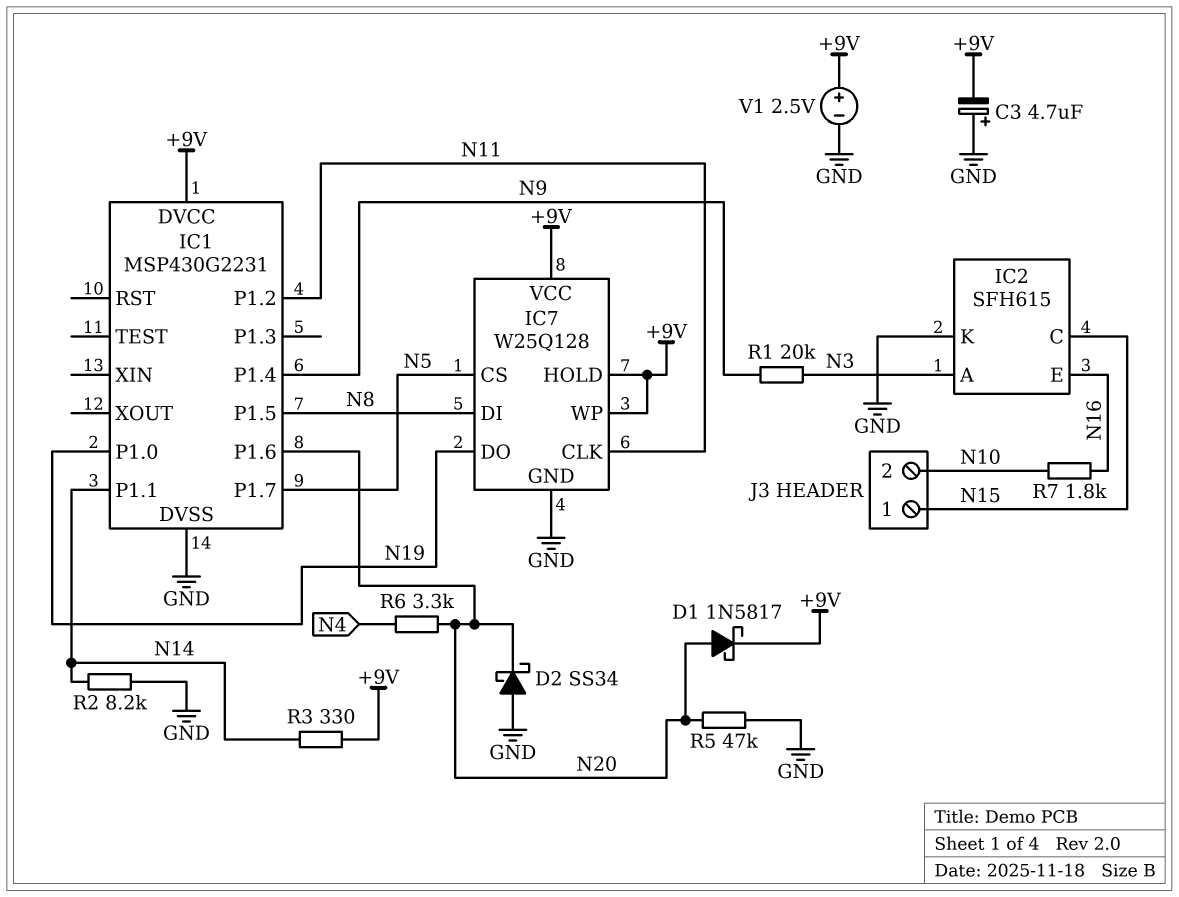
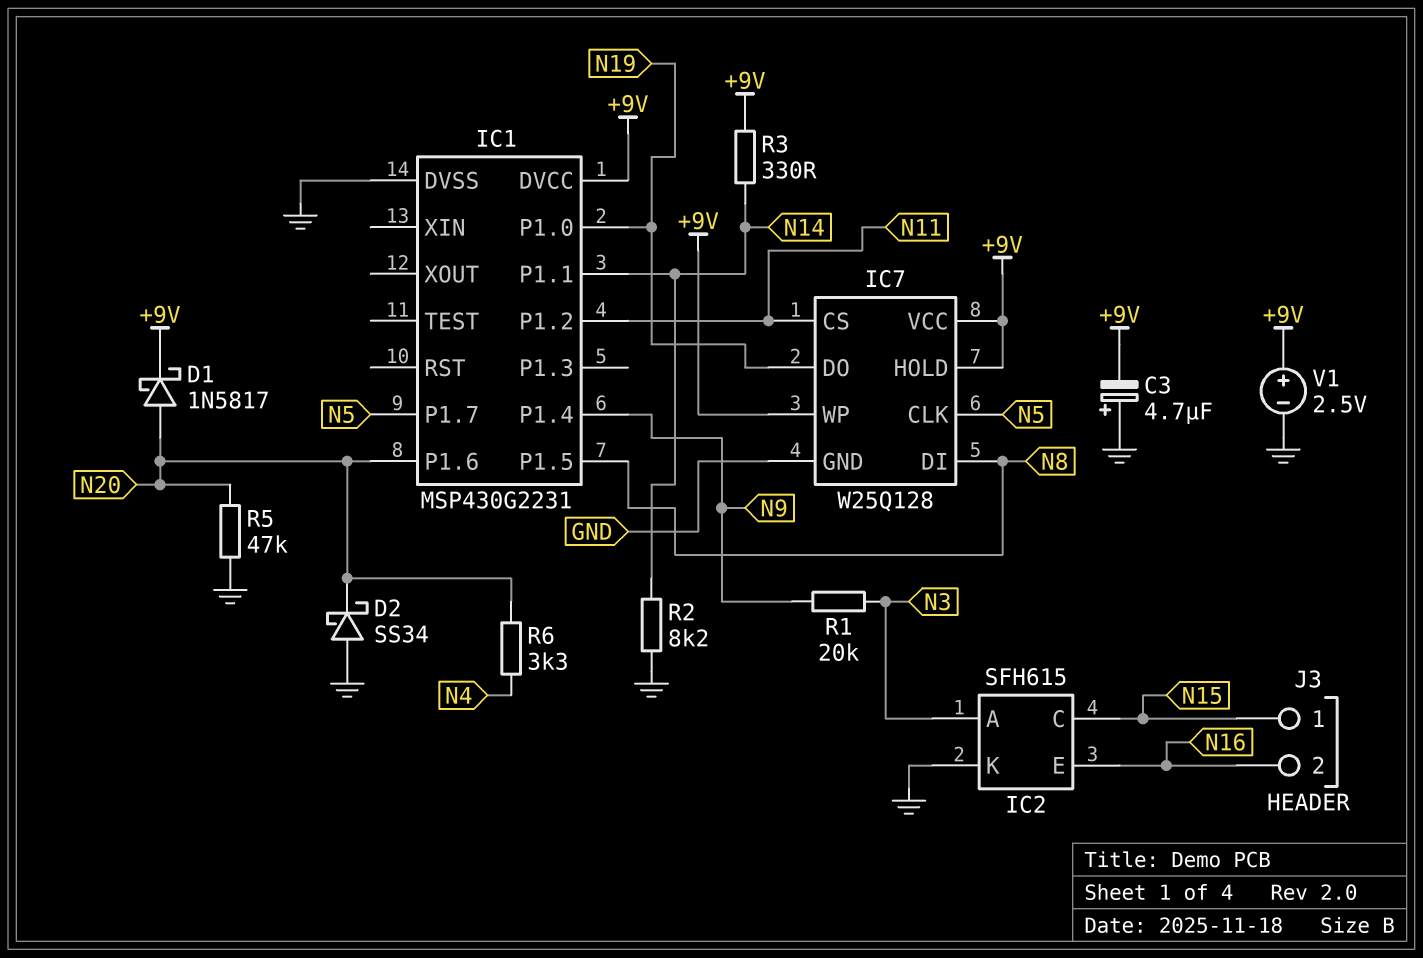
IC7 pin CLK: N11 -> N5
IC7 pin CS: N5 -> N11
J3 pin 2: N10 -> N16
R7: 1.8k (N10, N16) -> none

